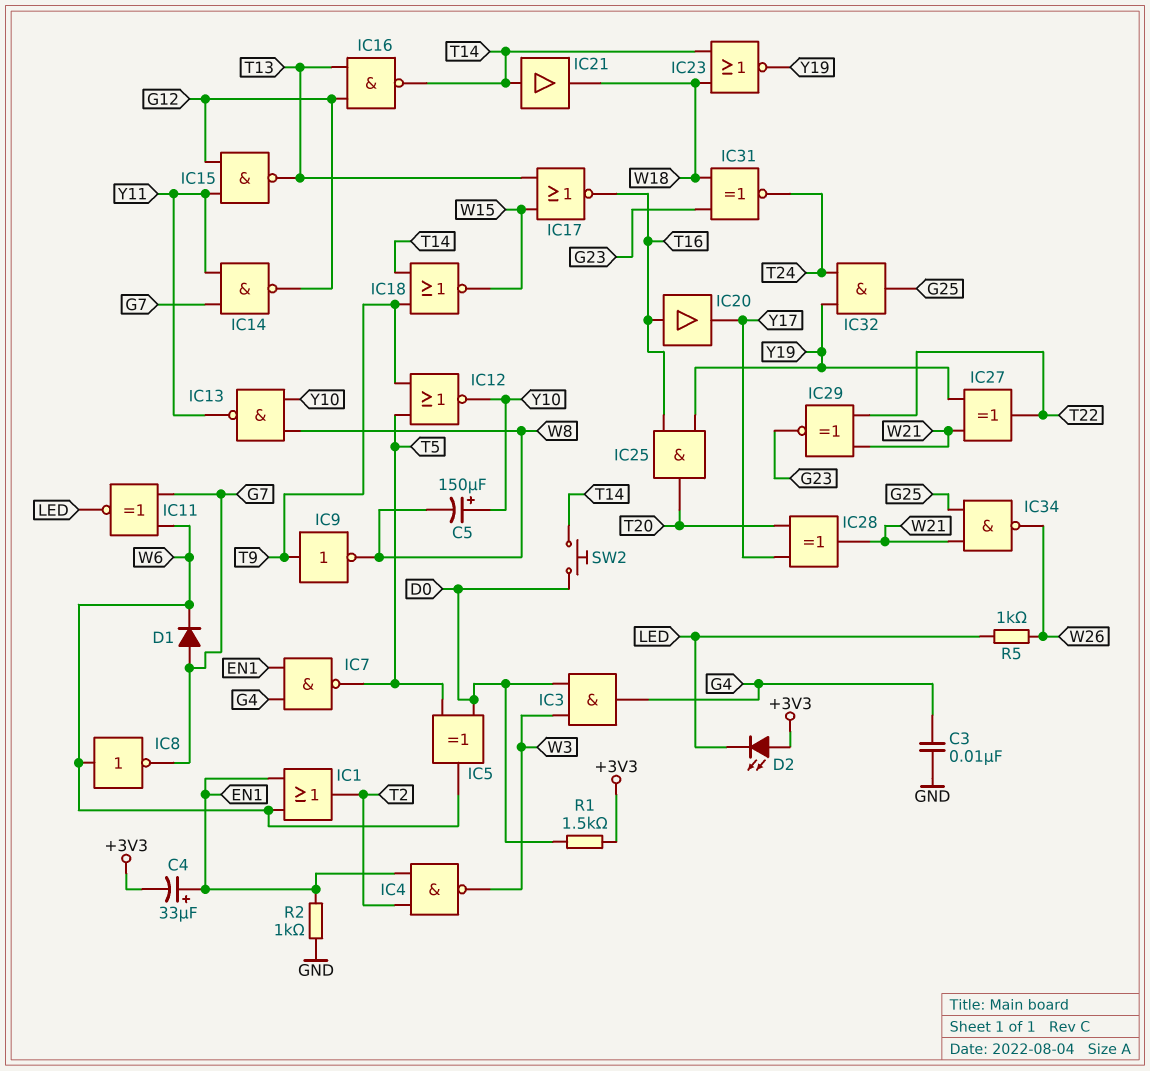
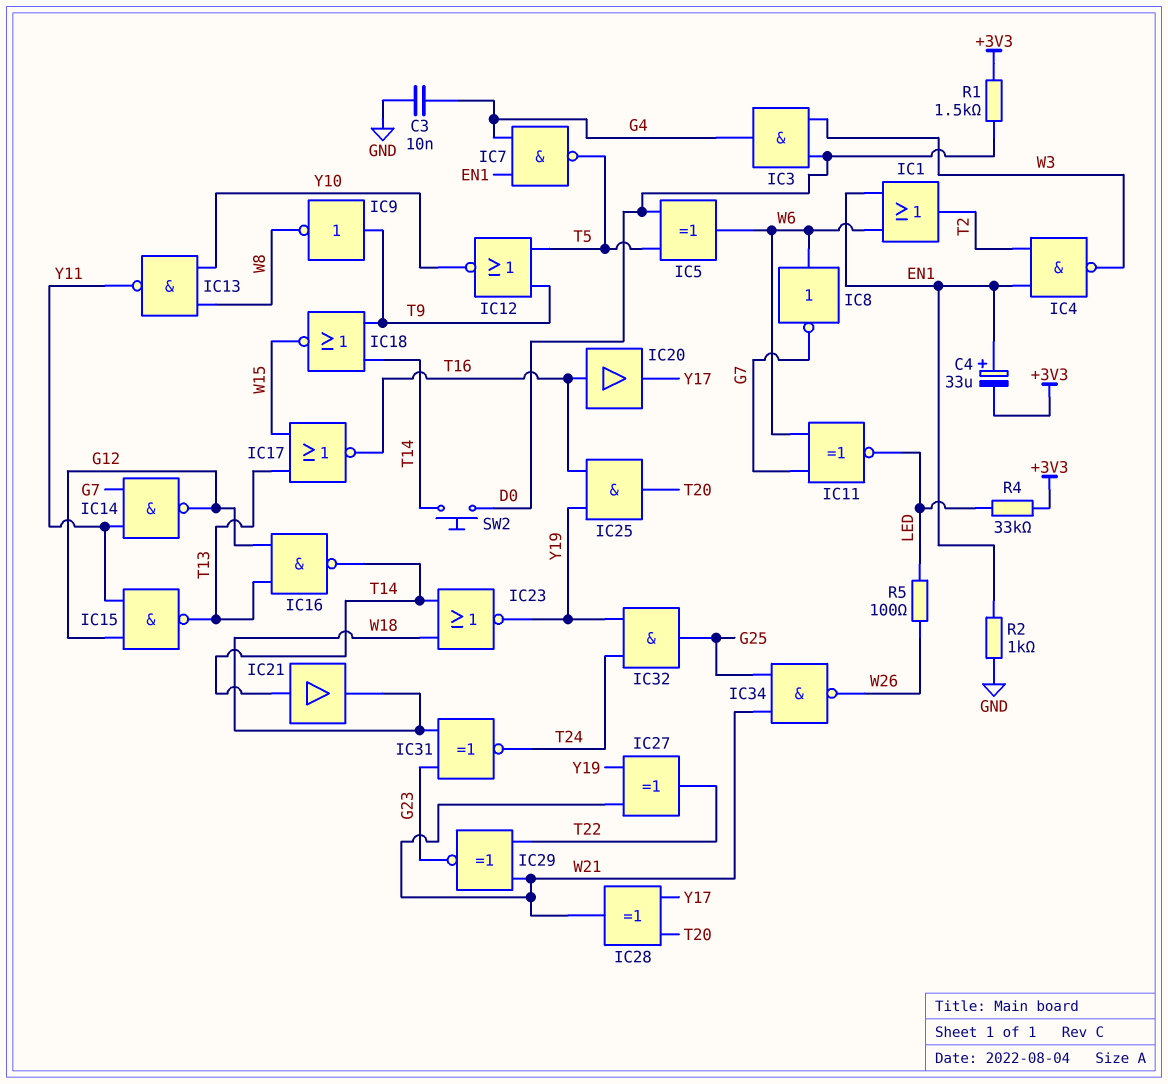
C5: 150uF (plus Y10, minus W8) -> none
D1: diode (A G7, K W6) -> none
D2: LED (A +3V3, K LED) -> none
R4: none -> 33k (+3V3, LED)
R5: 1k (LED, W26) -> 100 (LED, W26)

